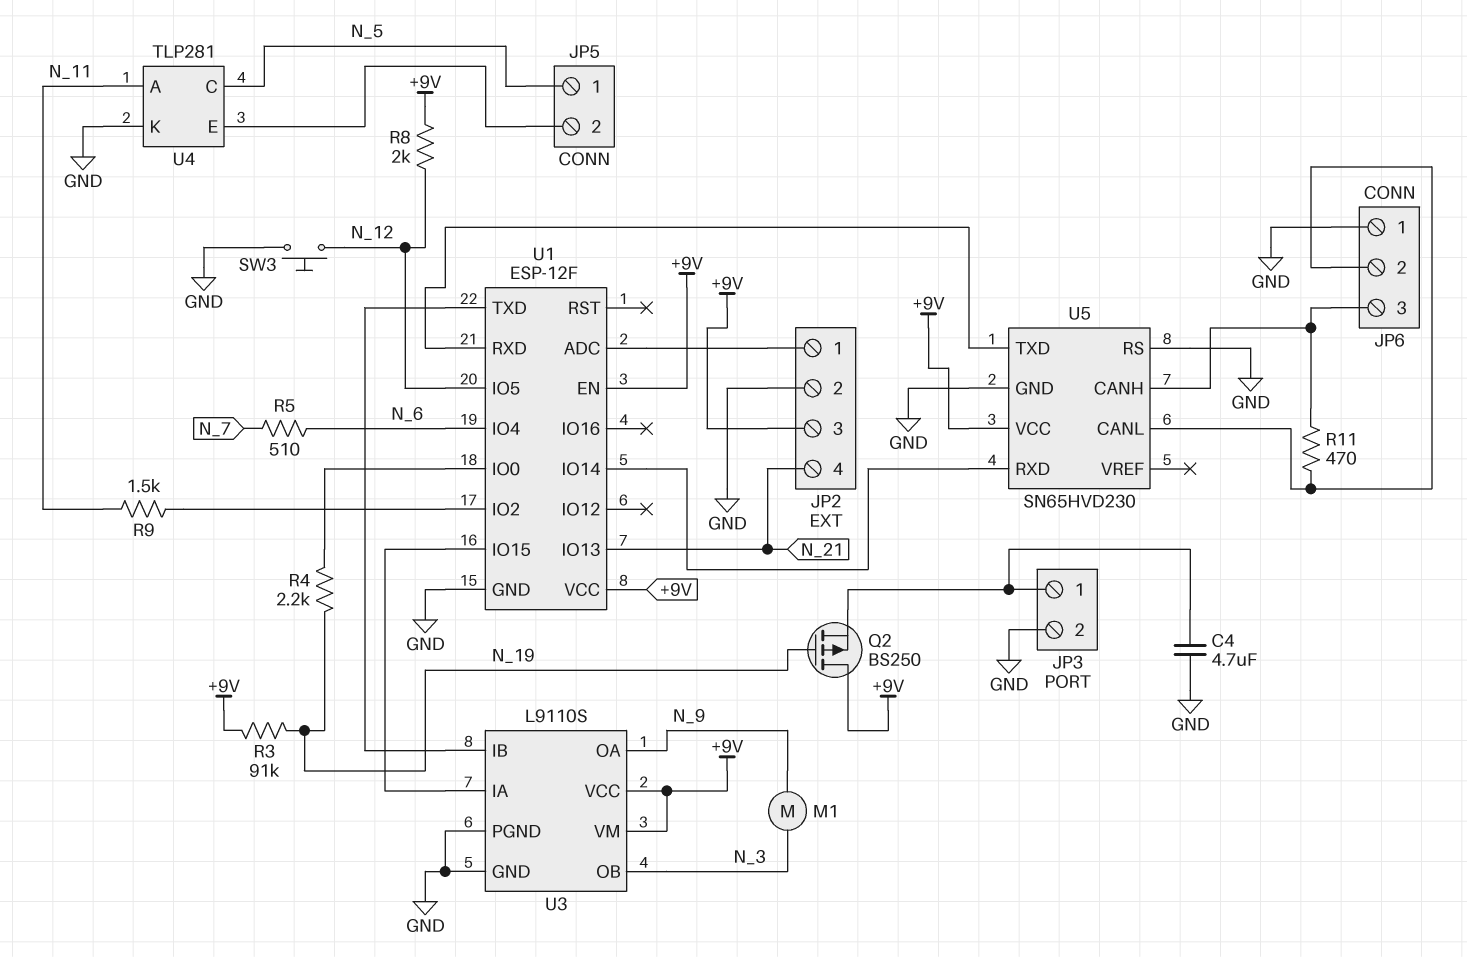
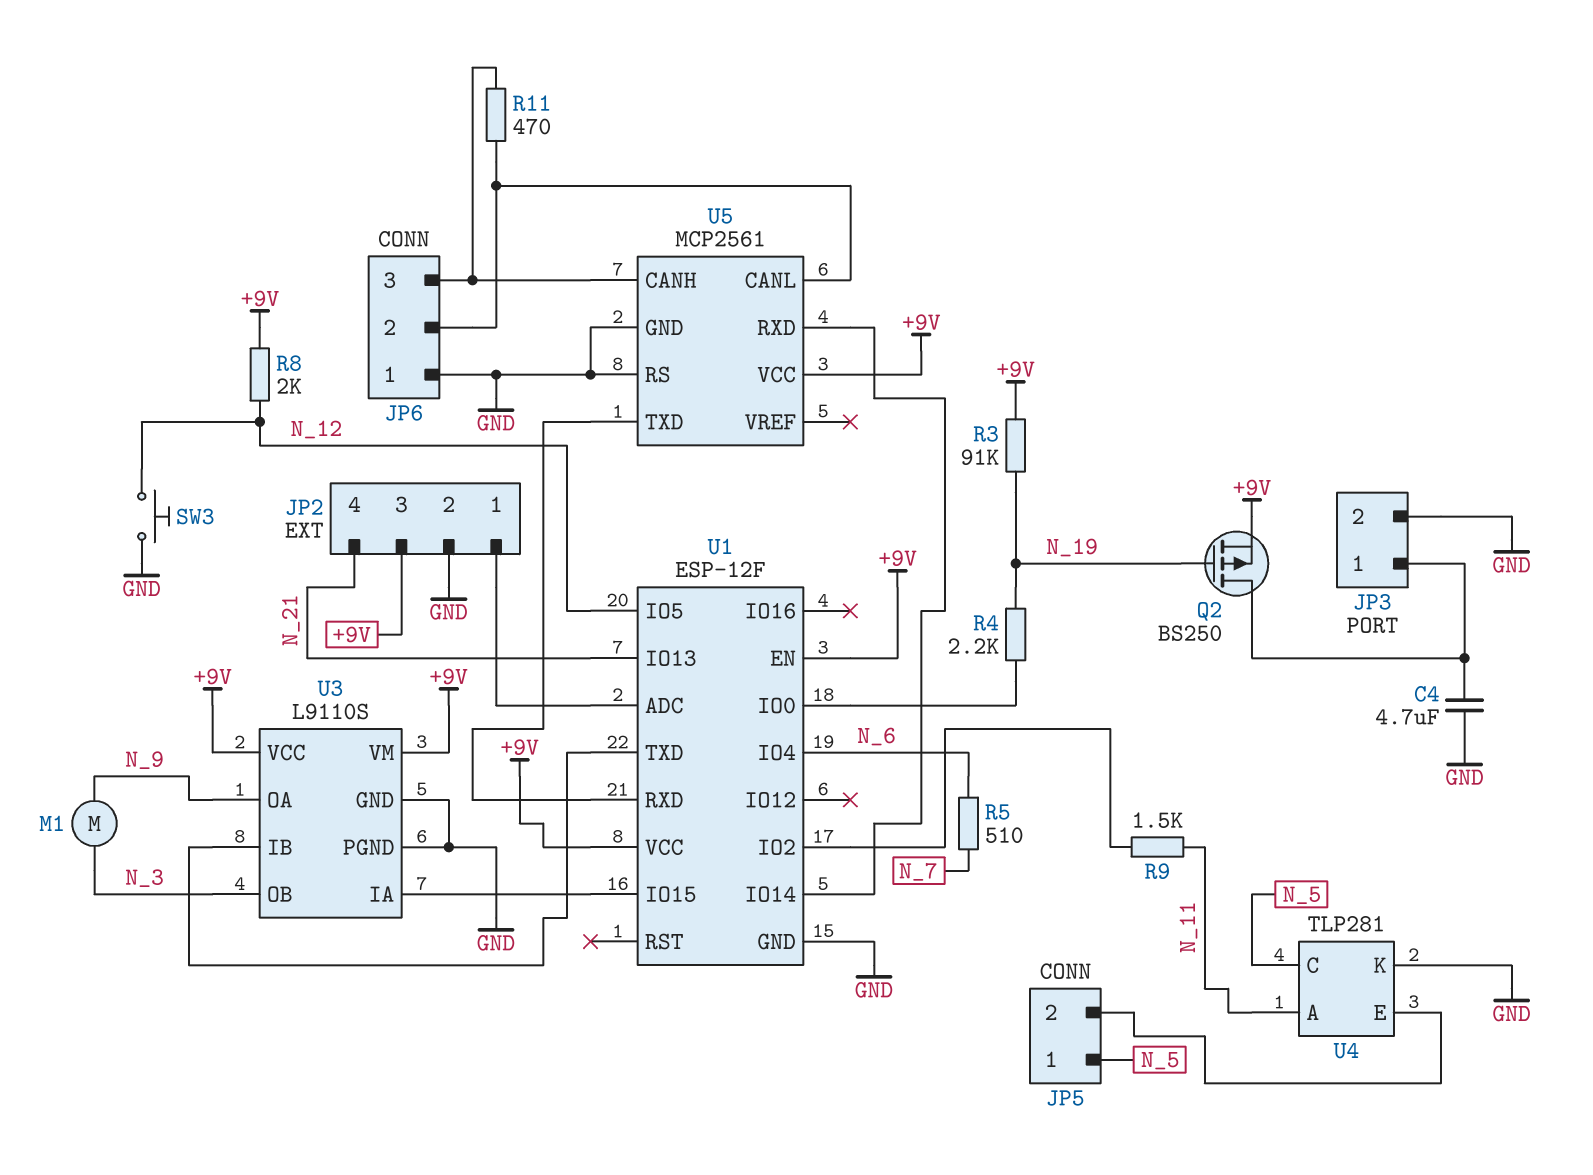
Q2: PMOS BS250 (G N_19, D +9V, S JP3/1) -> PMOS BS250 (G N_19, D JP3/1, S +9V)
U5: SN65HVD230 -> MCP2561

